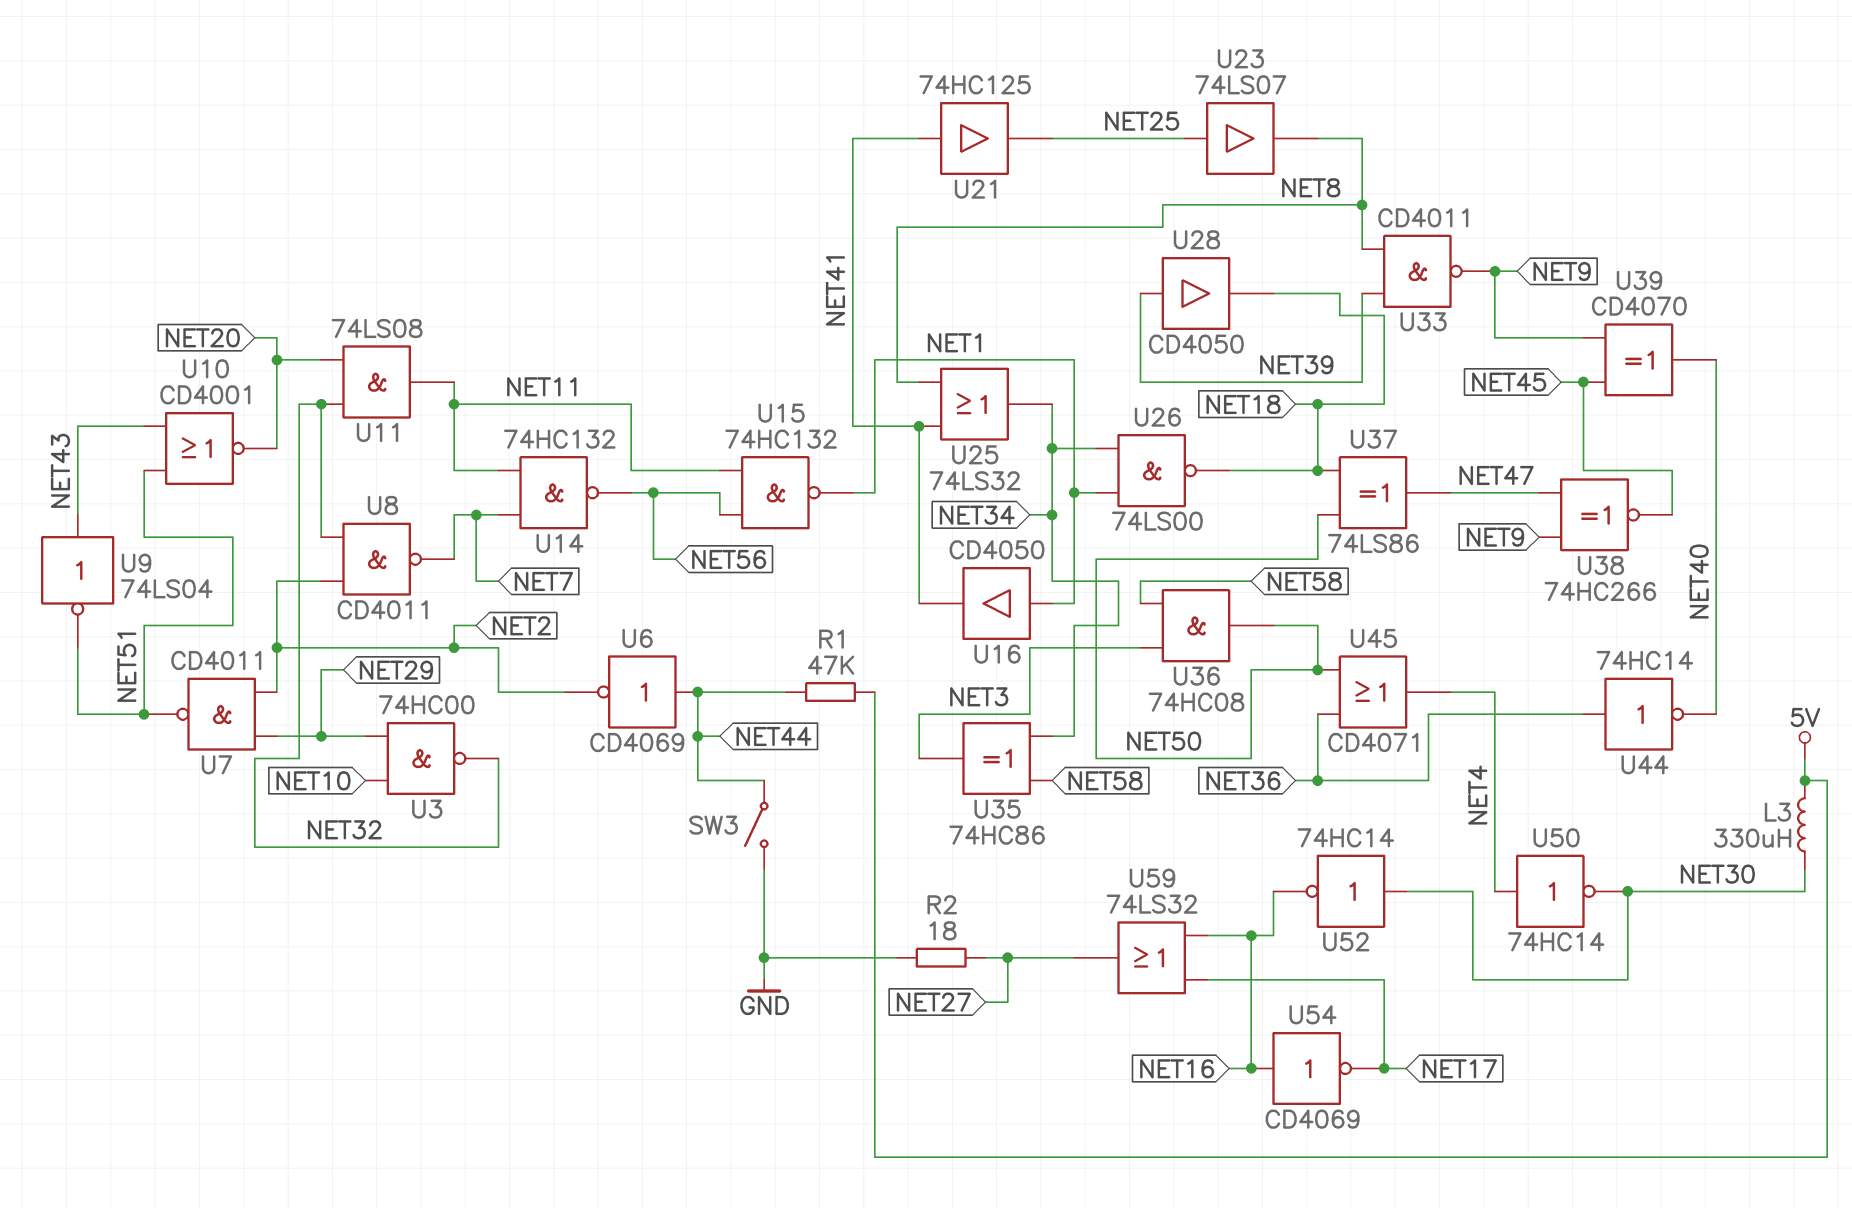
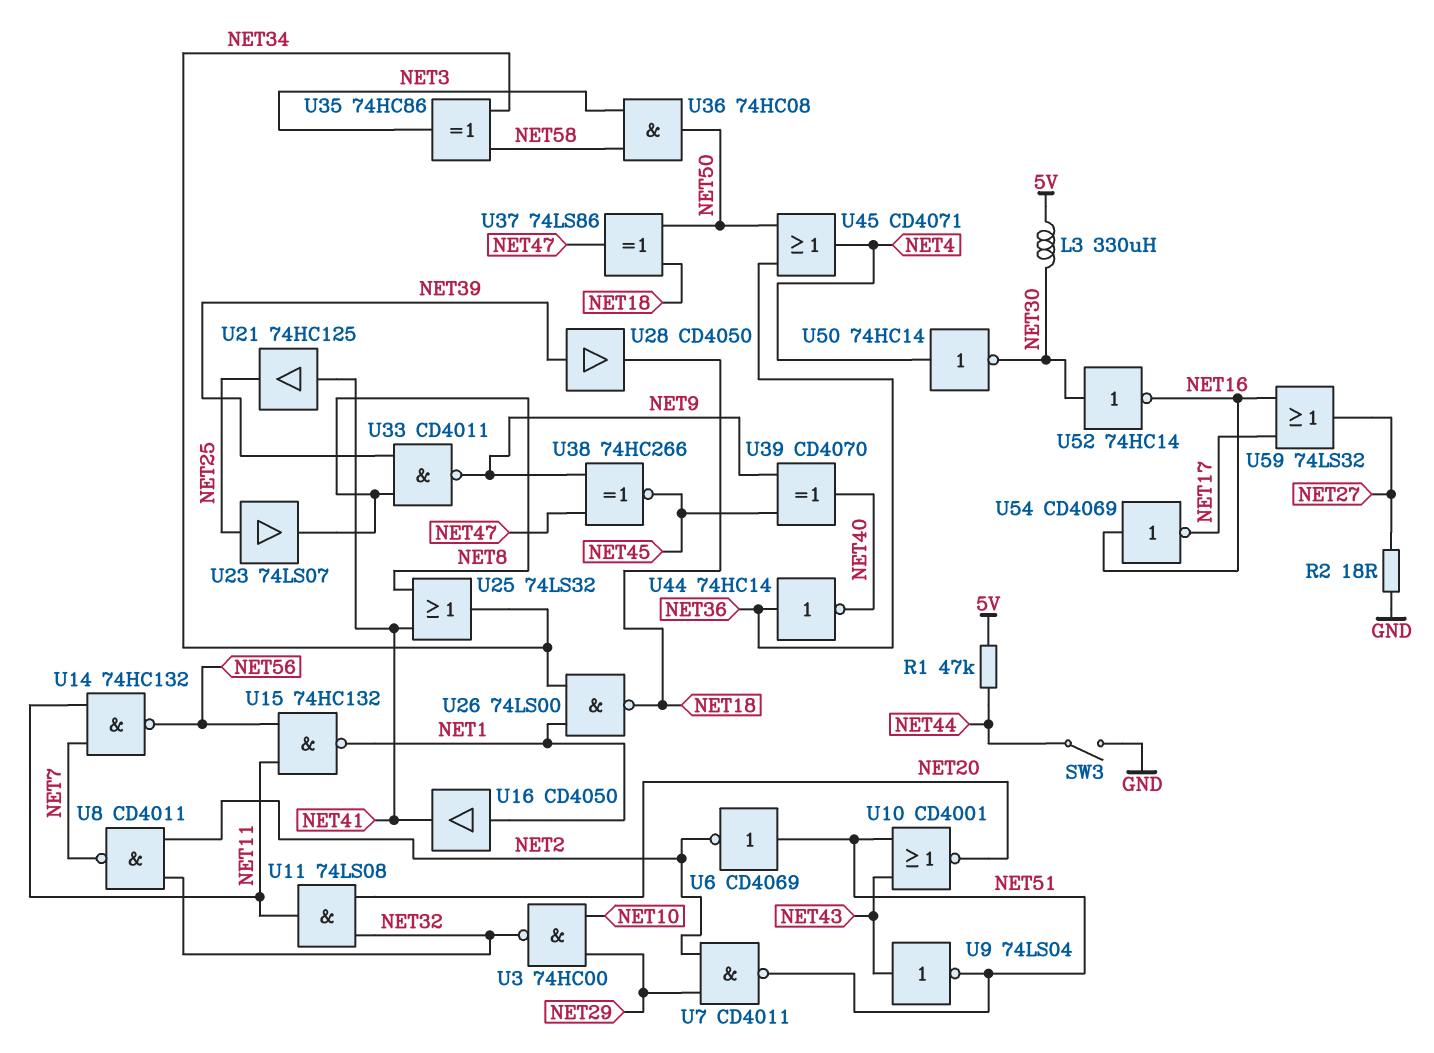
U6: NOT CD4069 (in NET44, out NET2) -> NOT CD4069 (in NET51, out NET2)

